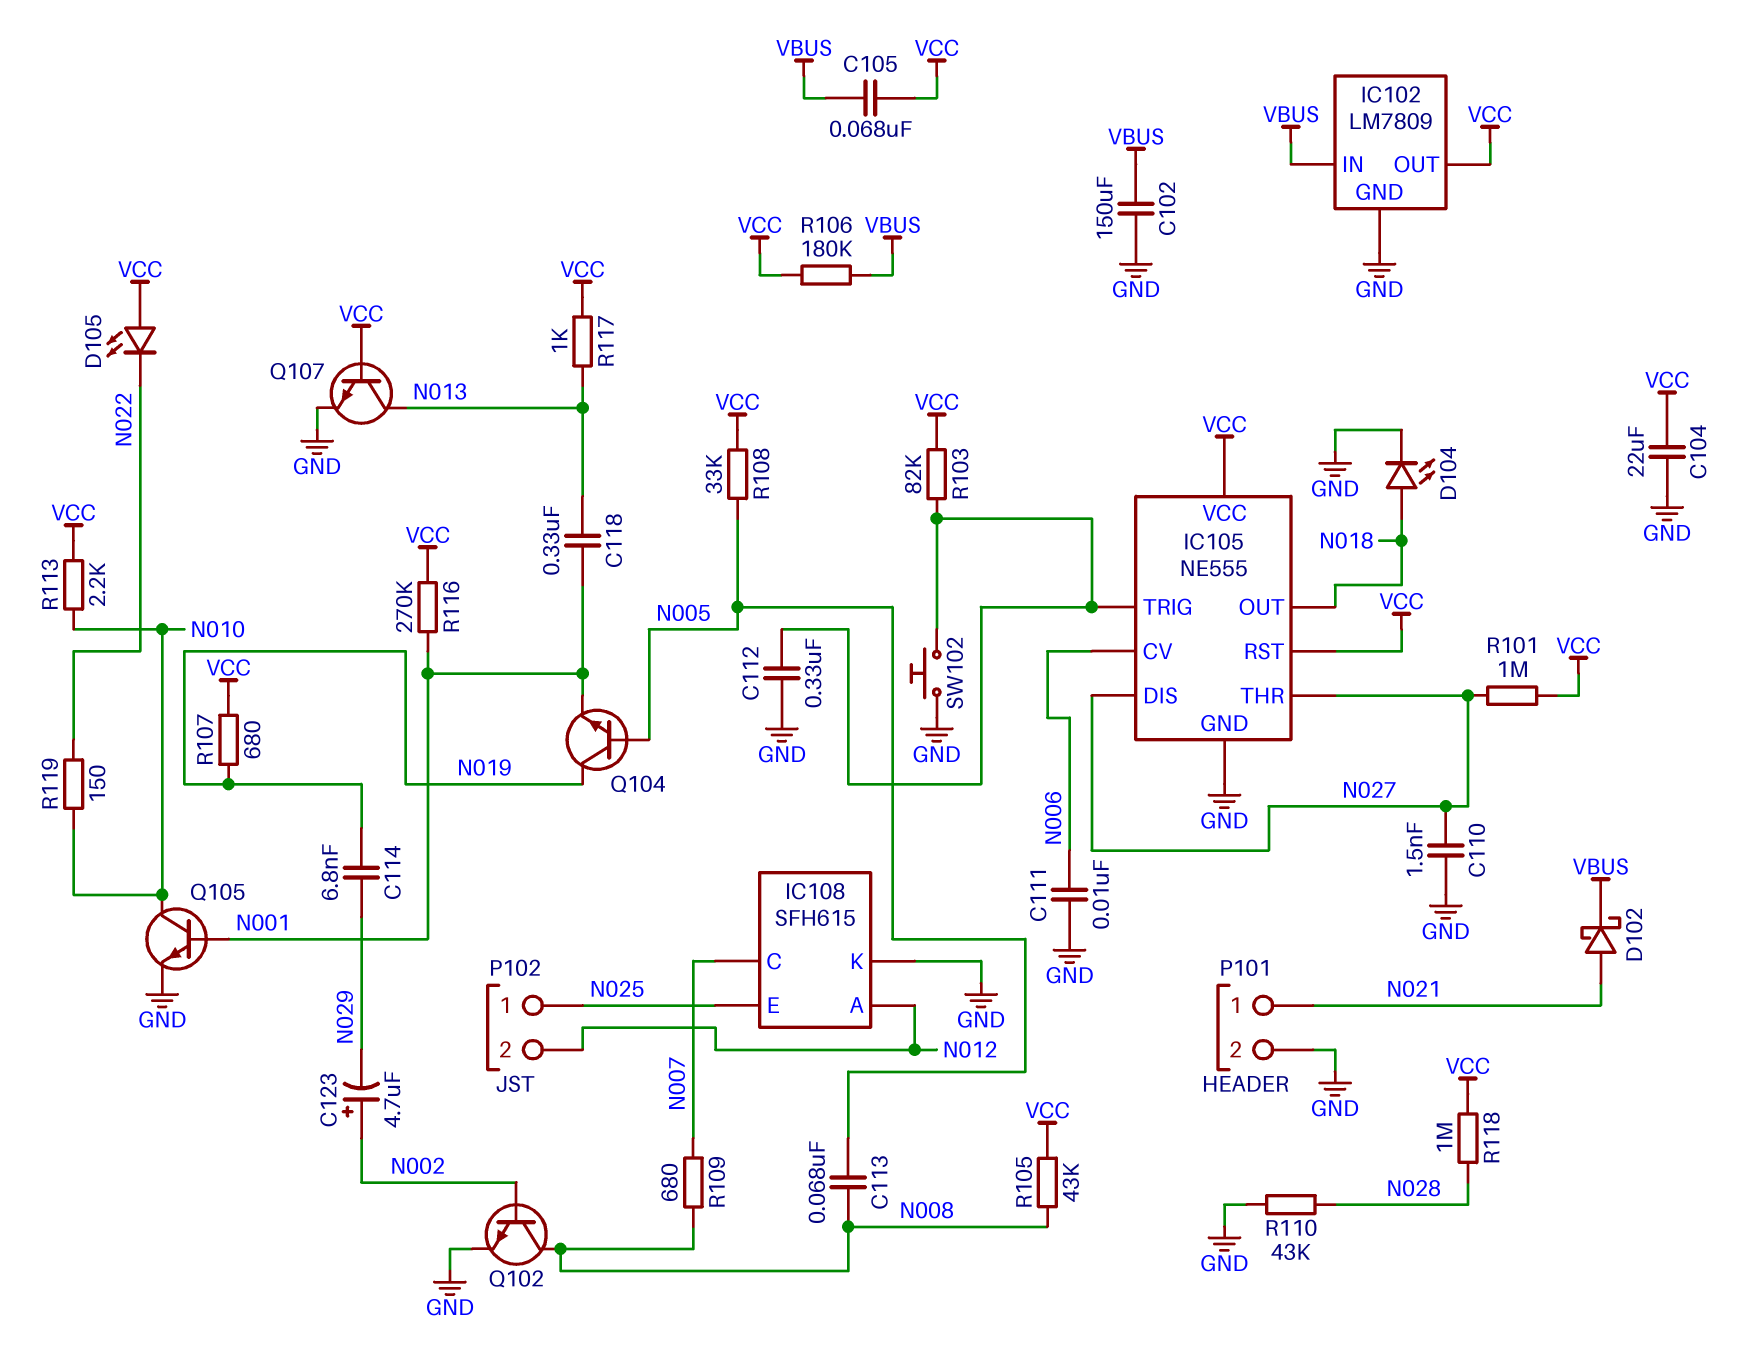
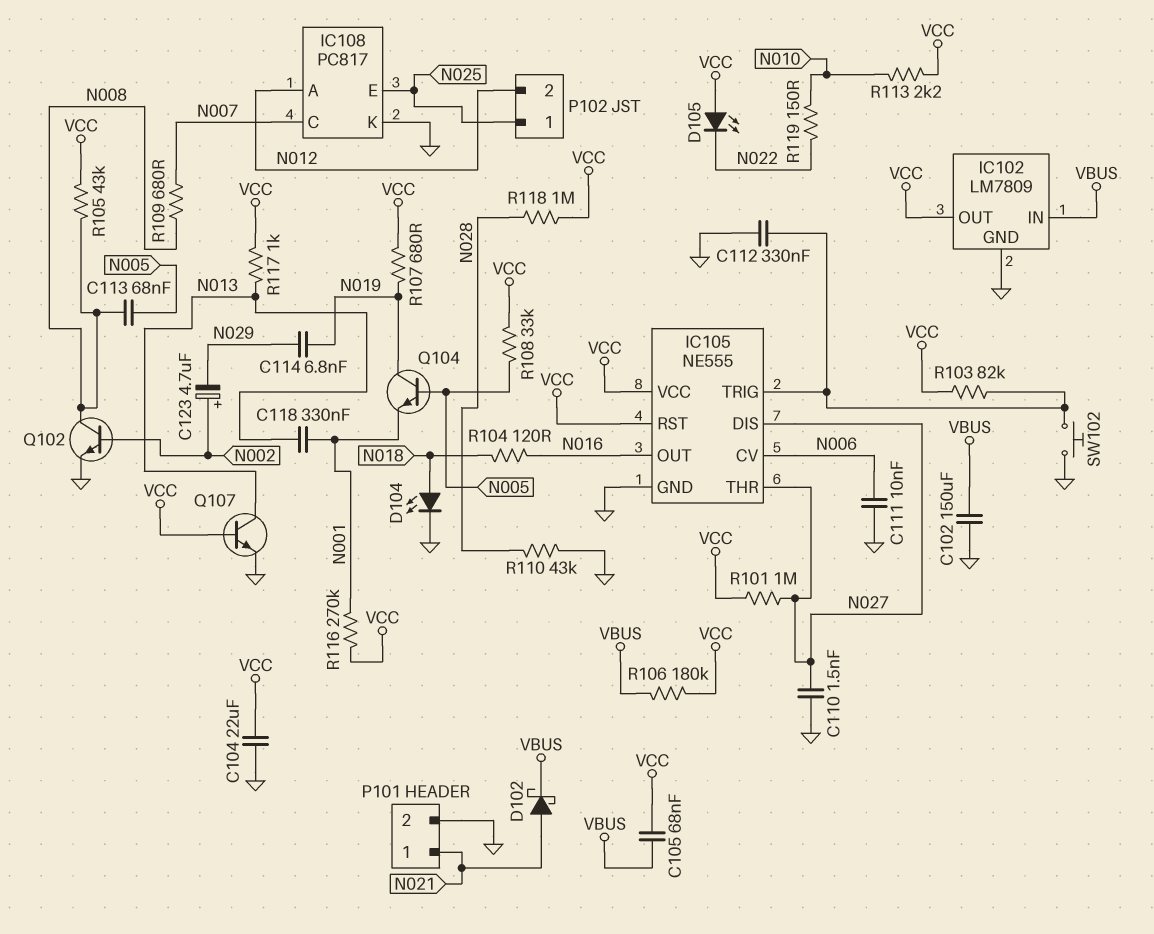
IC105 pin OUT: N018 -> N016
IC108: SFH615 -> PC817
Q105: NPN (B N001, C N010, E GND) -> none
R104: none -> 120 (N016, N018)

